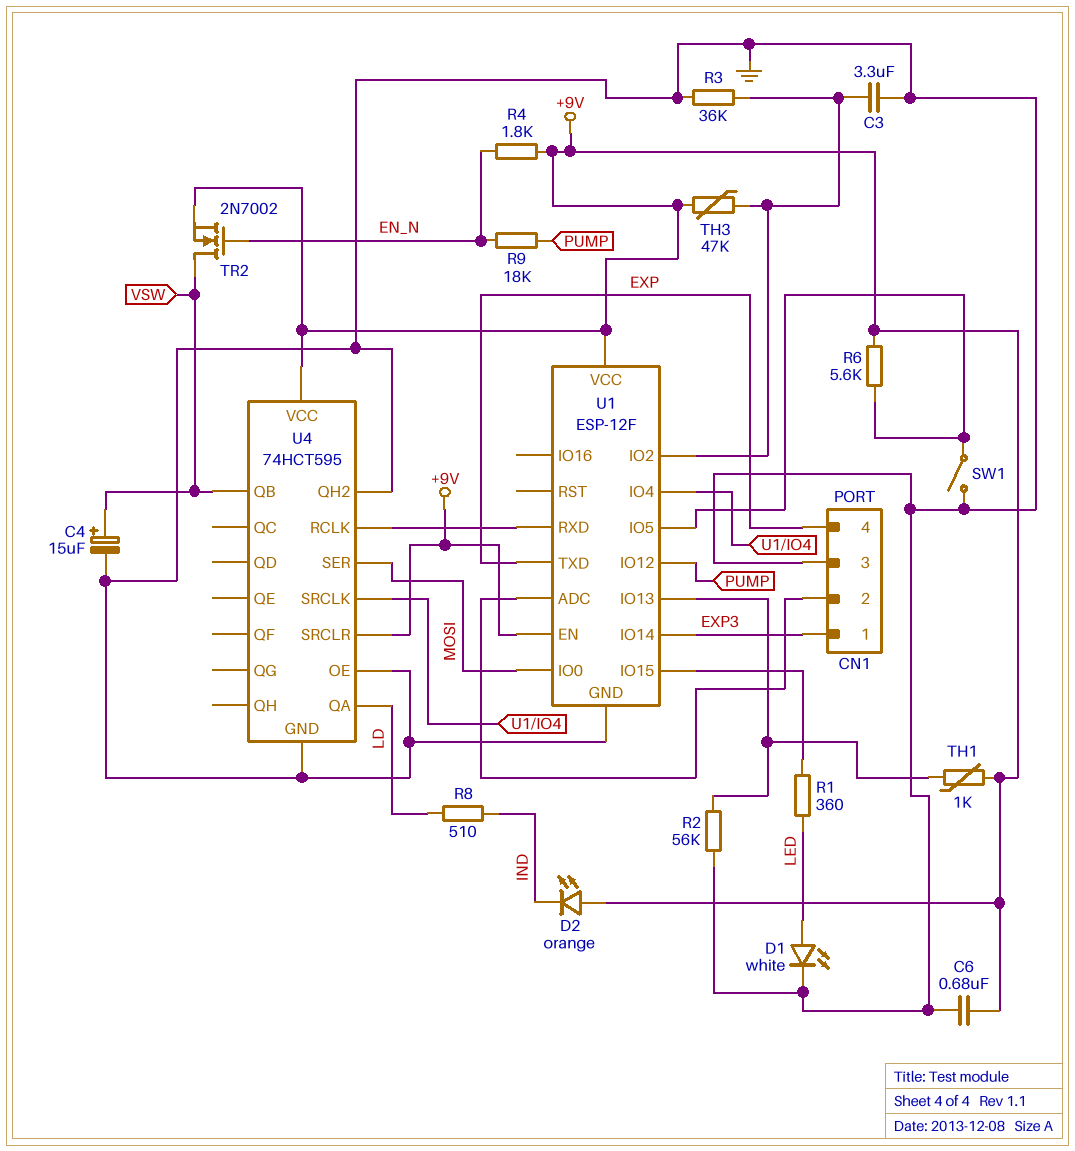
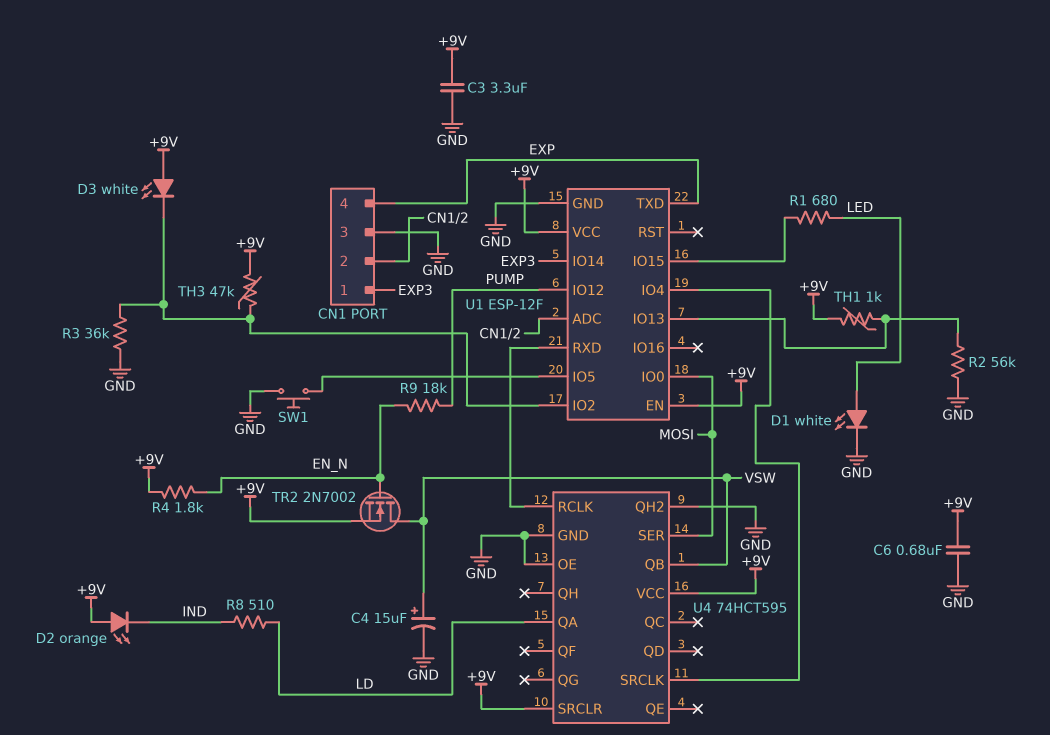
C3: 3.3uF (GND, U1/IO2) -> 3.3uF (+9V, GND)
D3: none -> LED white (A +9V, K U1/IO2)
R1: 360 (LED, U1/IO15) -> 680 (LED, U1/IO15)
R6: 5.6k (+9V, U1/IO5) -> none
SW1: switch (GND, U1/IO5) -> button (GND, U1/IO5)

